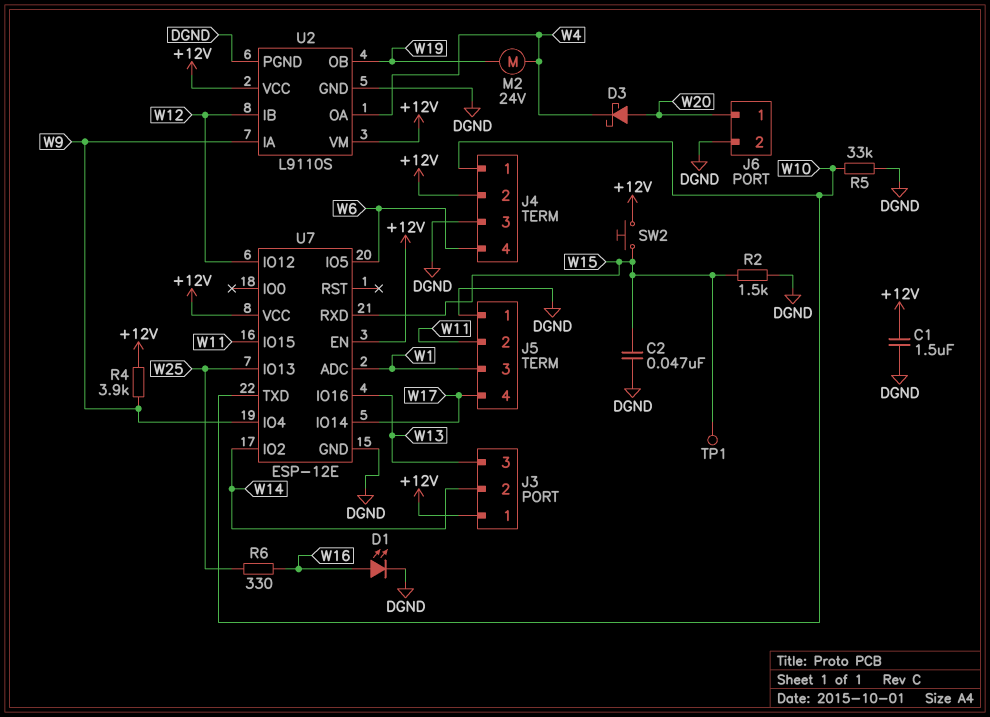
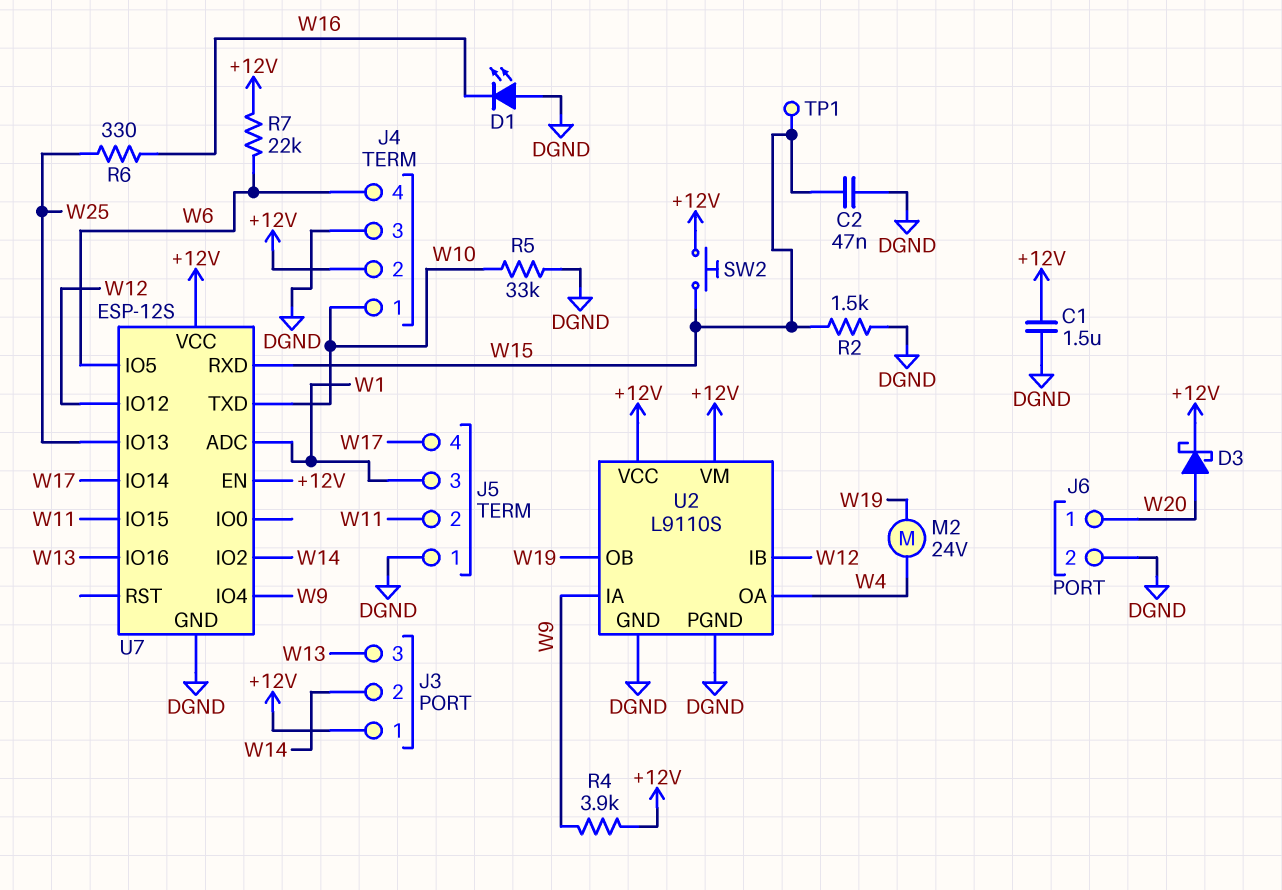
D1: LED (A W16, K DGND) -> LED (A DGND, K W16)
D3: schottky (A W20, K W4) -> schottky (A W20, K +12V)
R7: none -> 22k (+12V, W6)
U7: ESP-12E -> ESP-12S

